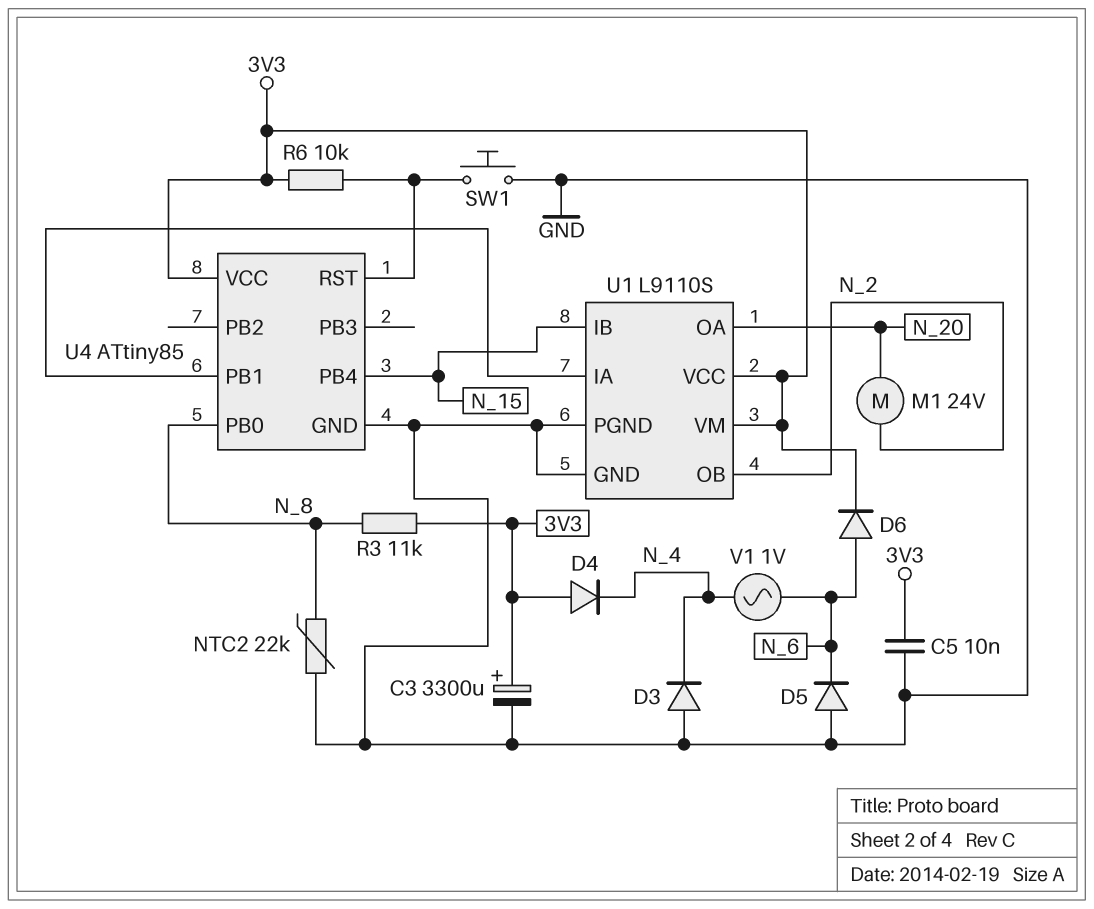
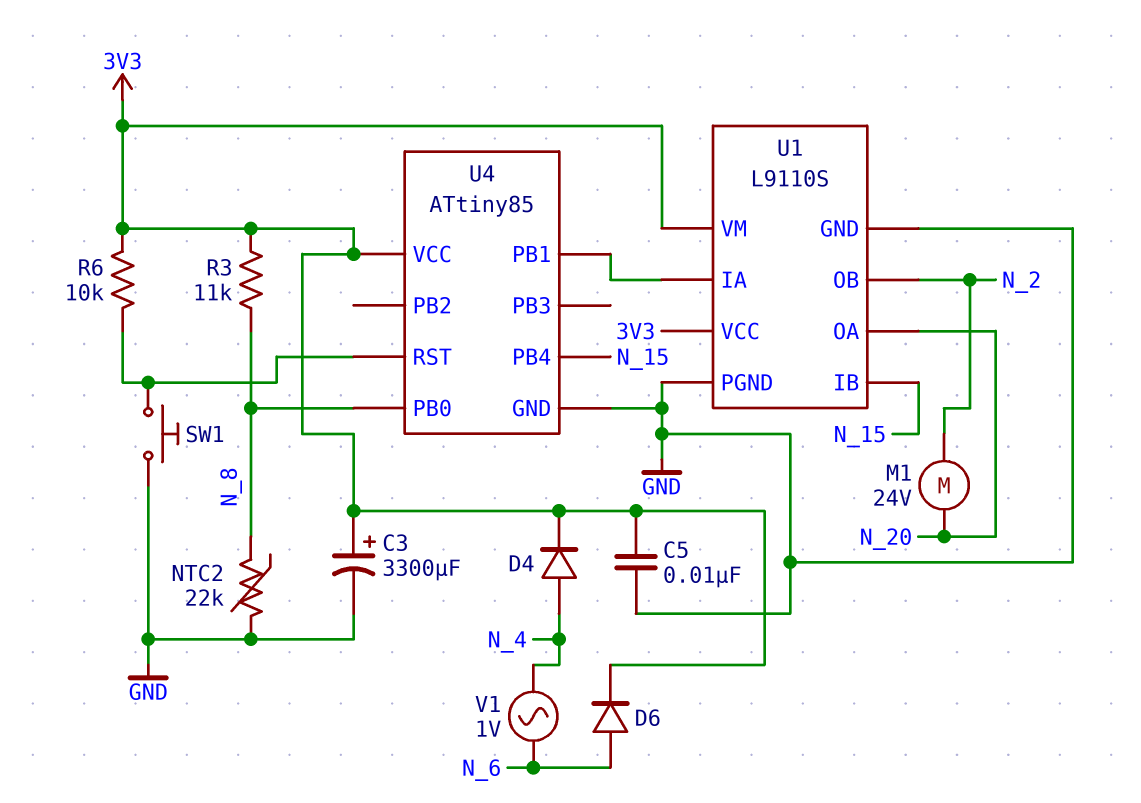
D3: diode (A GND, K N_4) -> none
D4: diode (A 3V3, K N_4) -> diode (A N_4, K 3V3)
D5: diode (A GND, K N_6) -> none

